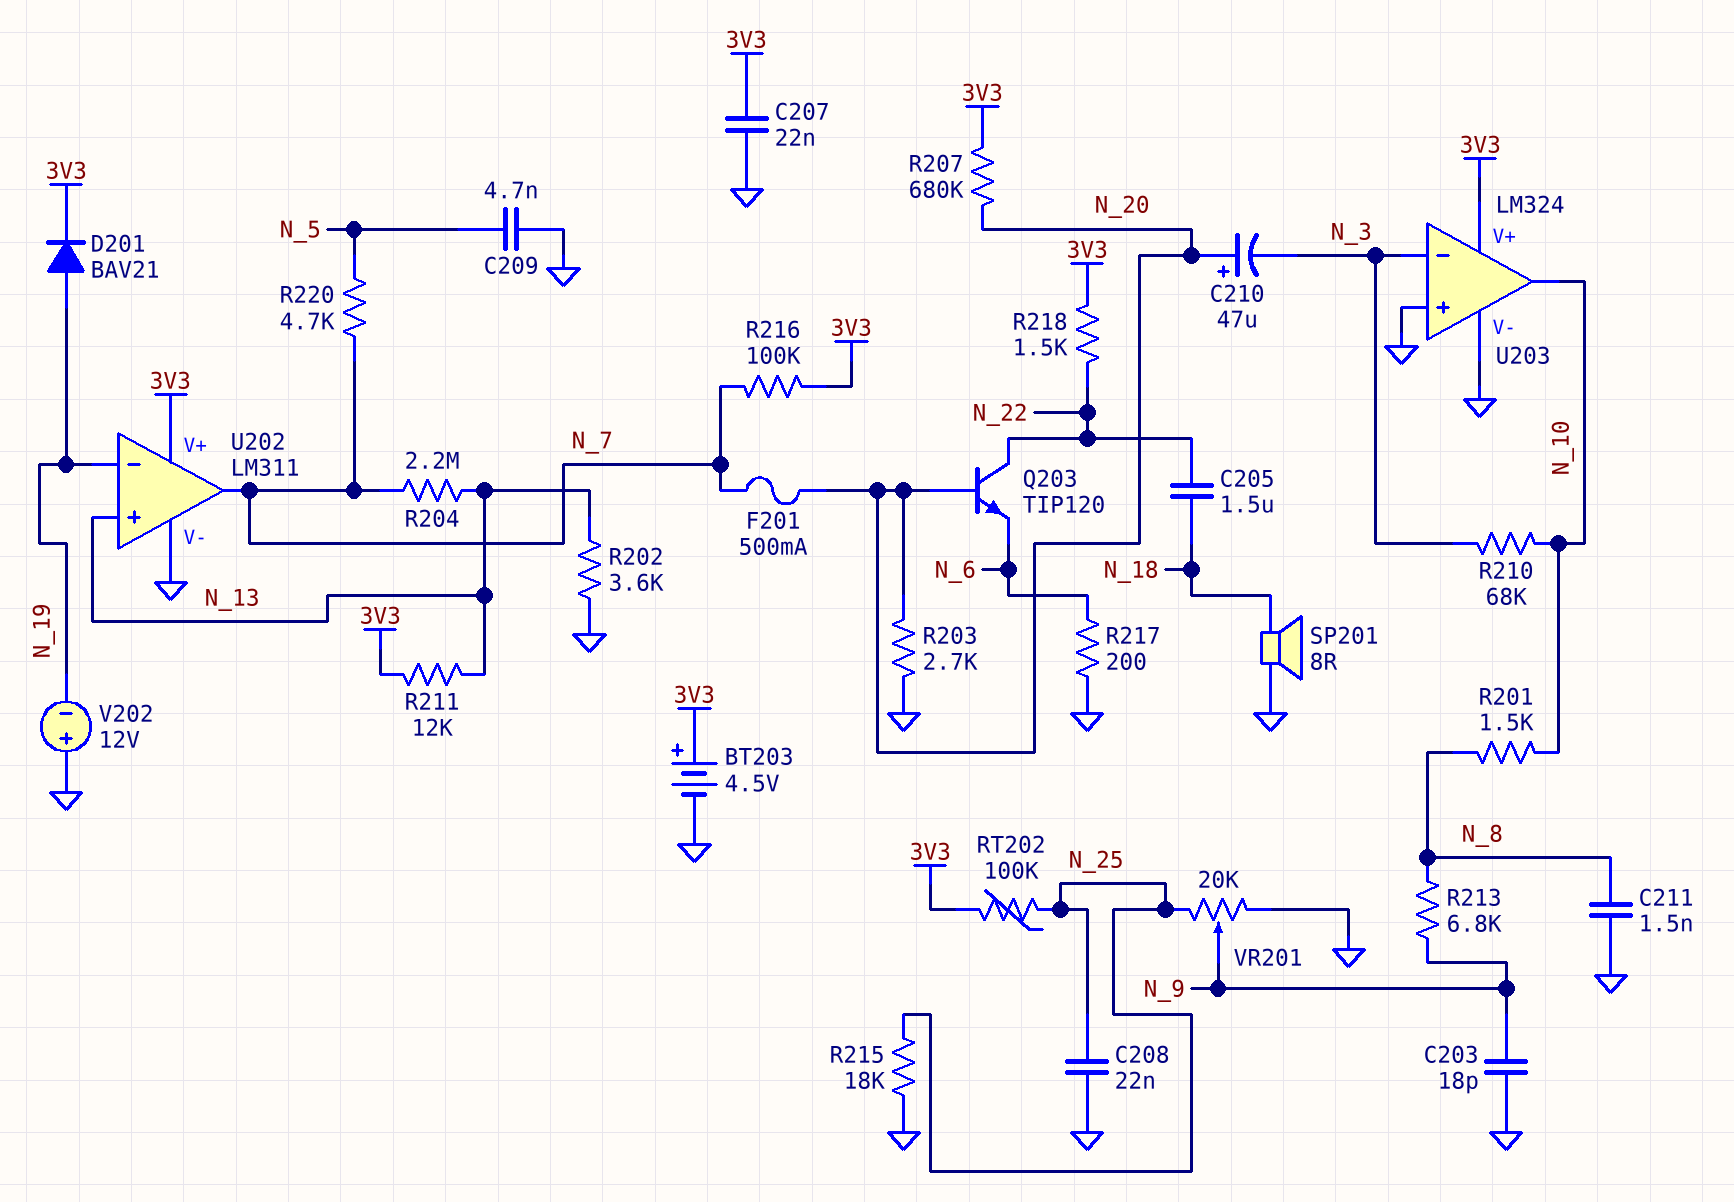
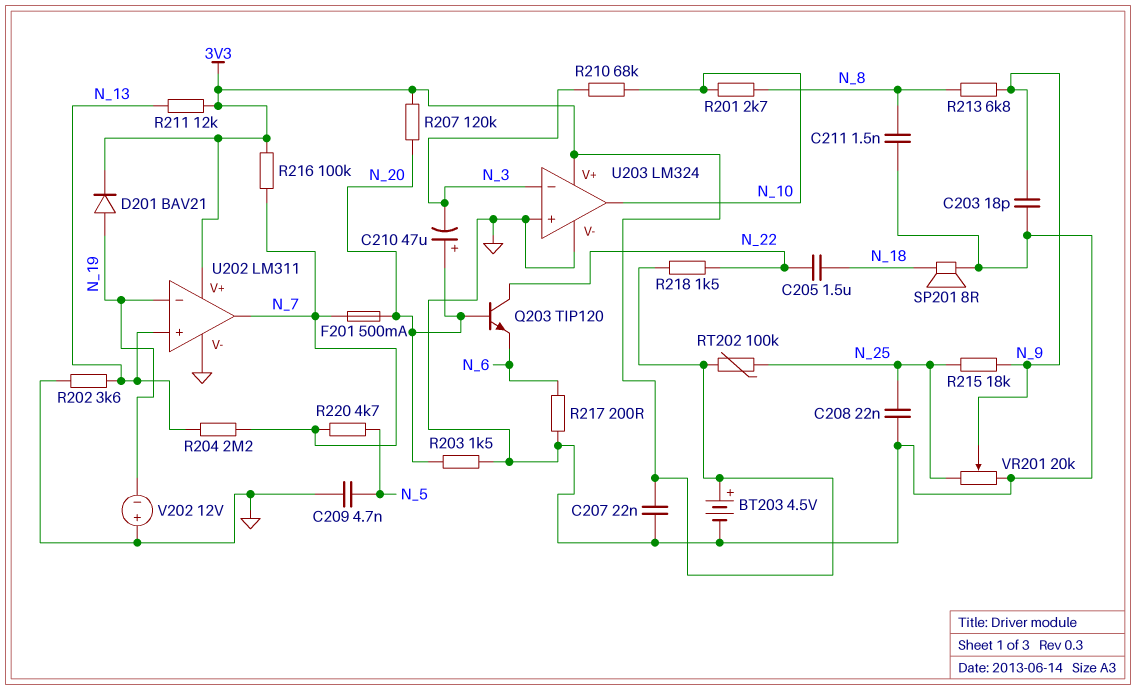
R201: 1.5k (N_8, N_10) -> 2.7k (N_8, N_10)
R203: 2.7k (GND, N_20) -> 1.5k (GND, N_20)
R207: 680k (3V3, N_20) -> 120k (3V3, N_20)
R215: 18k (GND, N_25) -> 18k (N_9, N_25)

